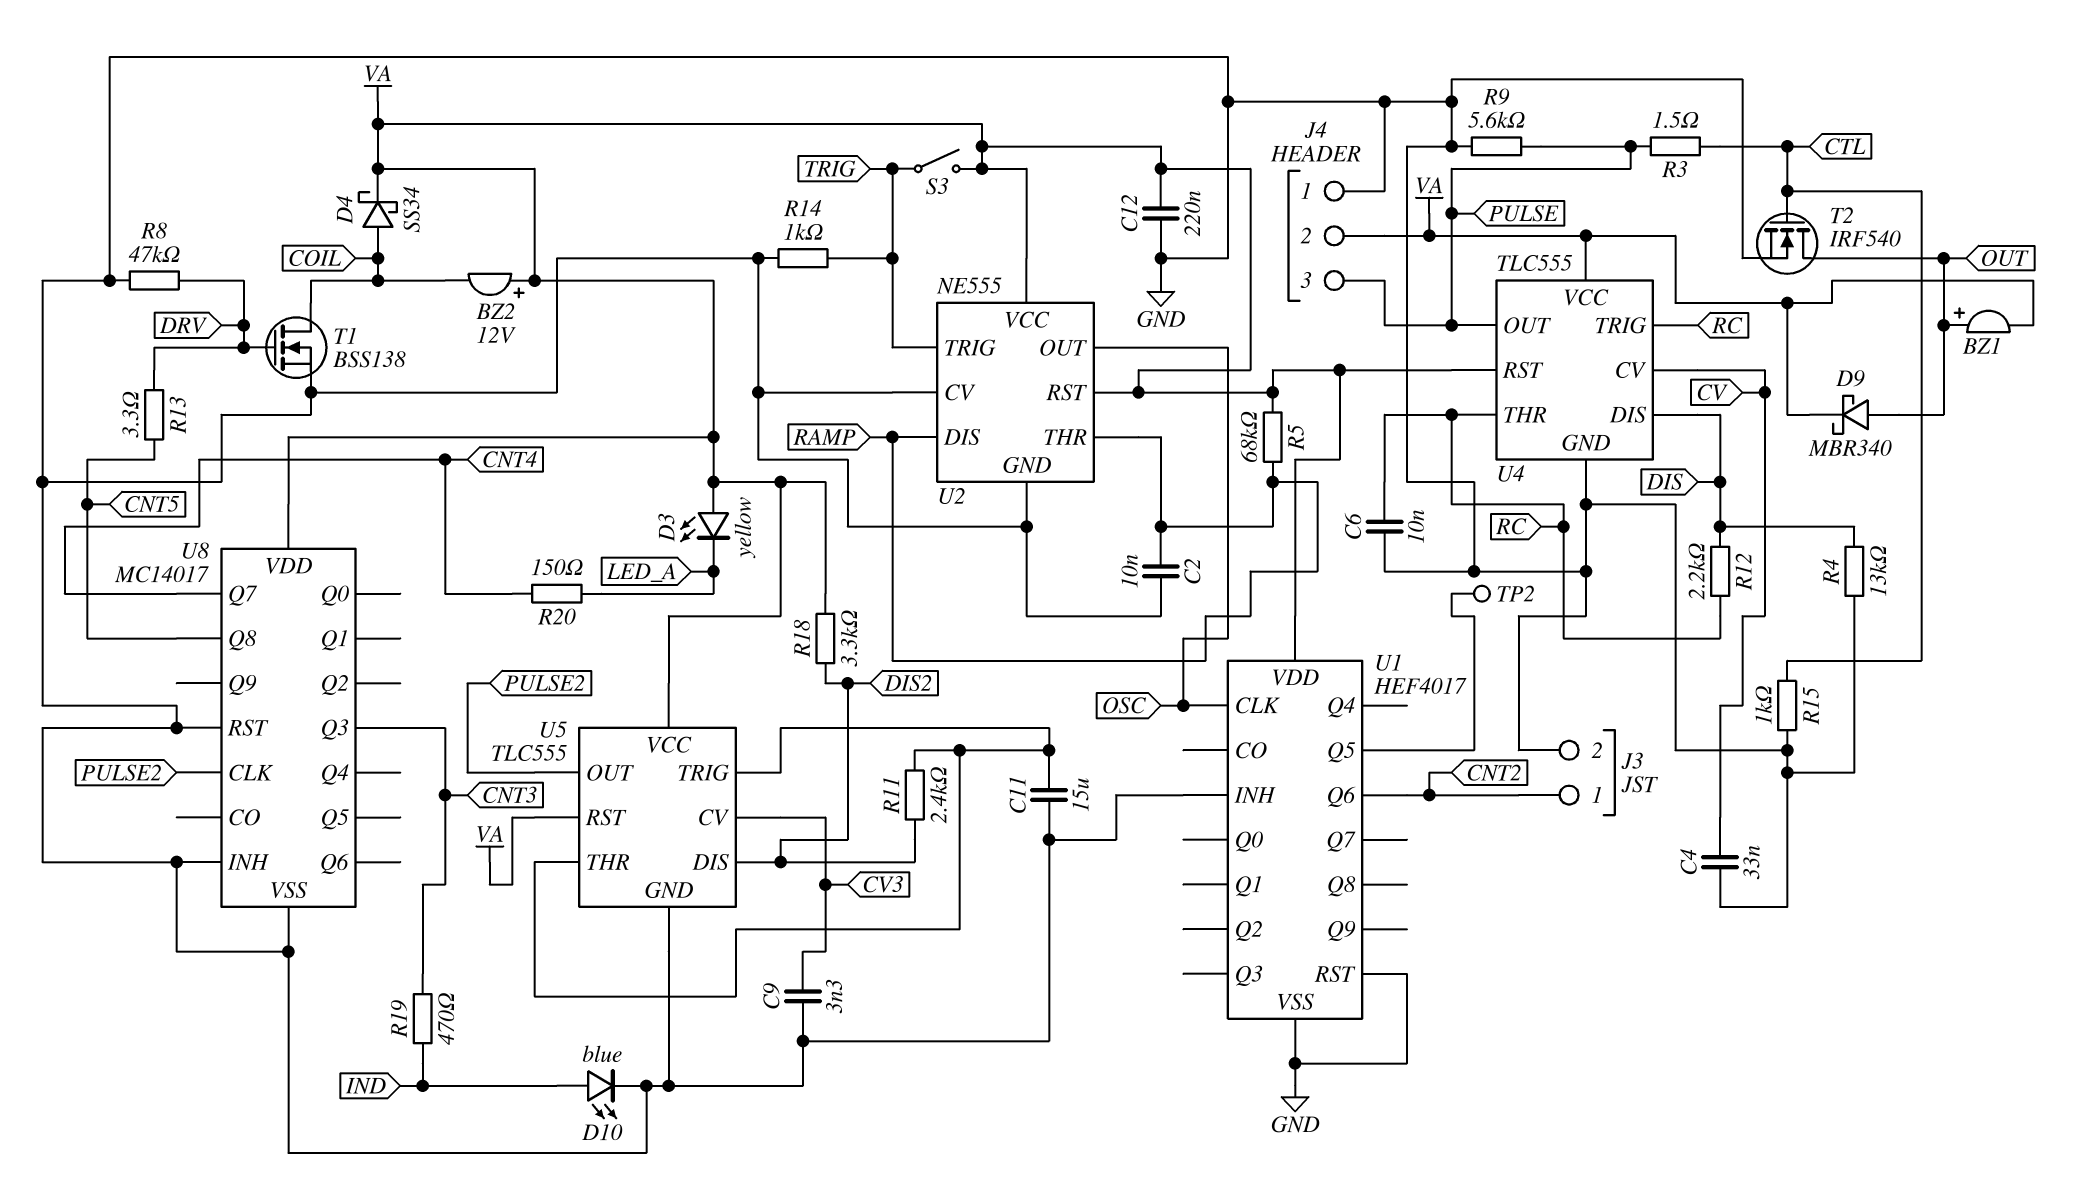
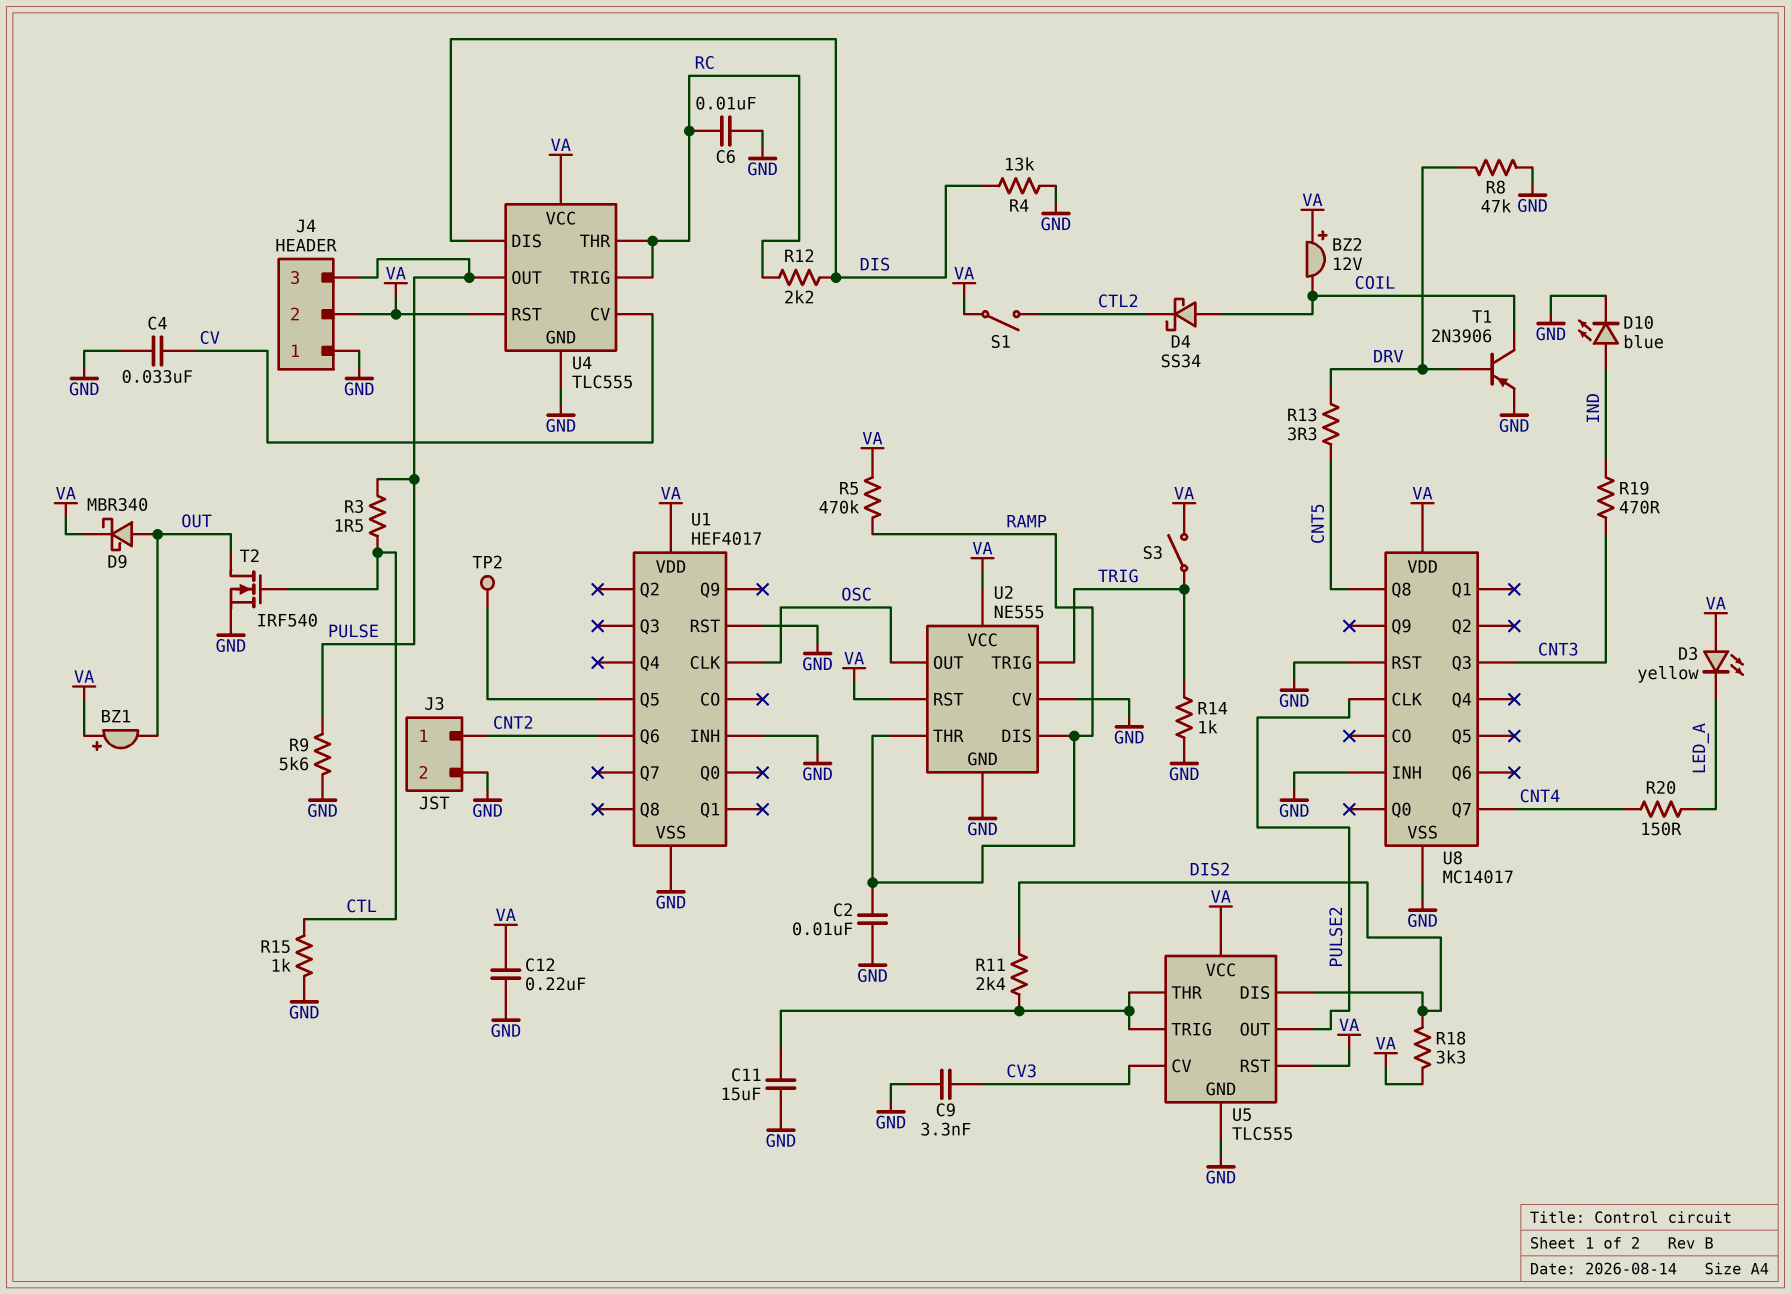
BZ1: buzzer (plus OUT, minus VA) -> buzzer (plus VA, minus OUT)
D4: schottky SS34 (A COIL, K VA) -> schottky SS34 (A COIL, K CTL2)
R5: 68k (RAMP, VA) -> 470k (RAMP, VA)
S1: none -> switch (CTL2, VA)
T1: NMOS BSS138 (G DRV, D COIL, S GND) -> PNP 2N3906 (B DRV, C COIL, E GND)

